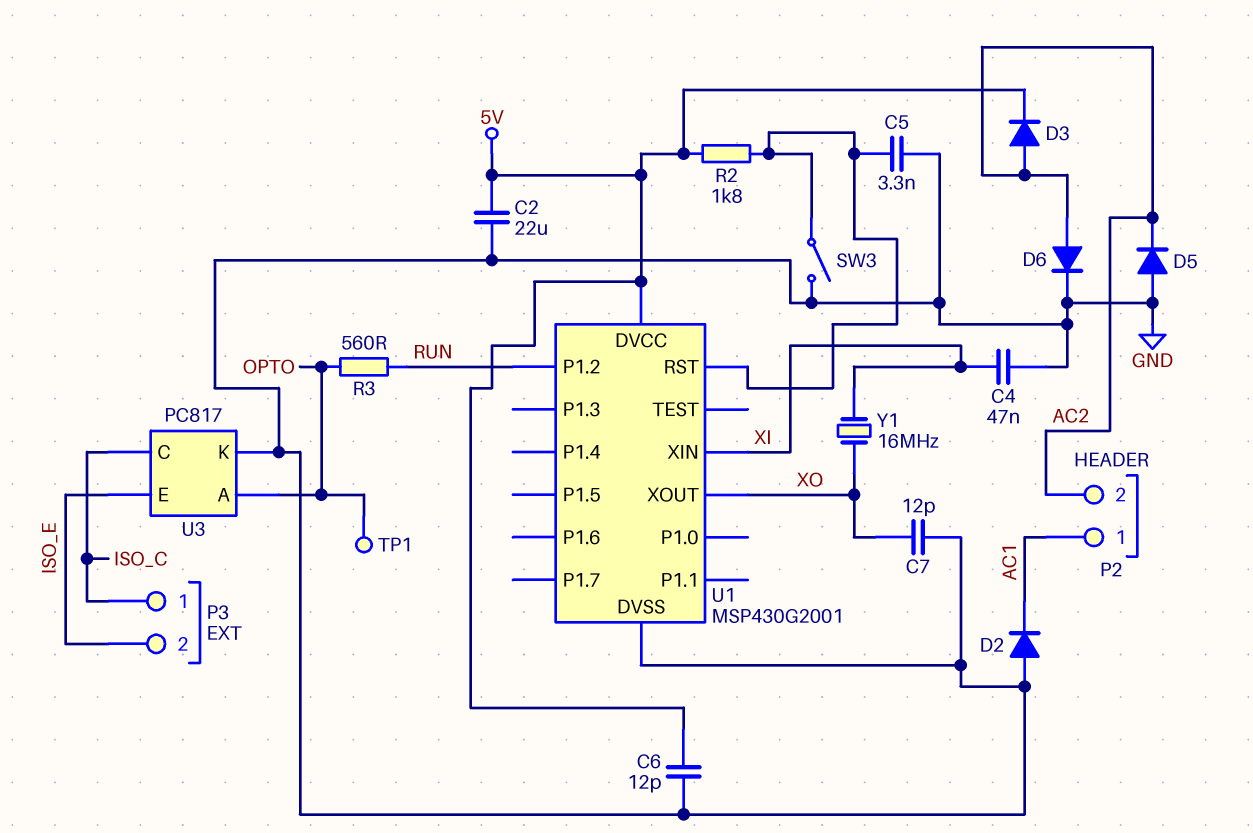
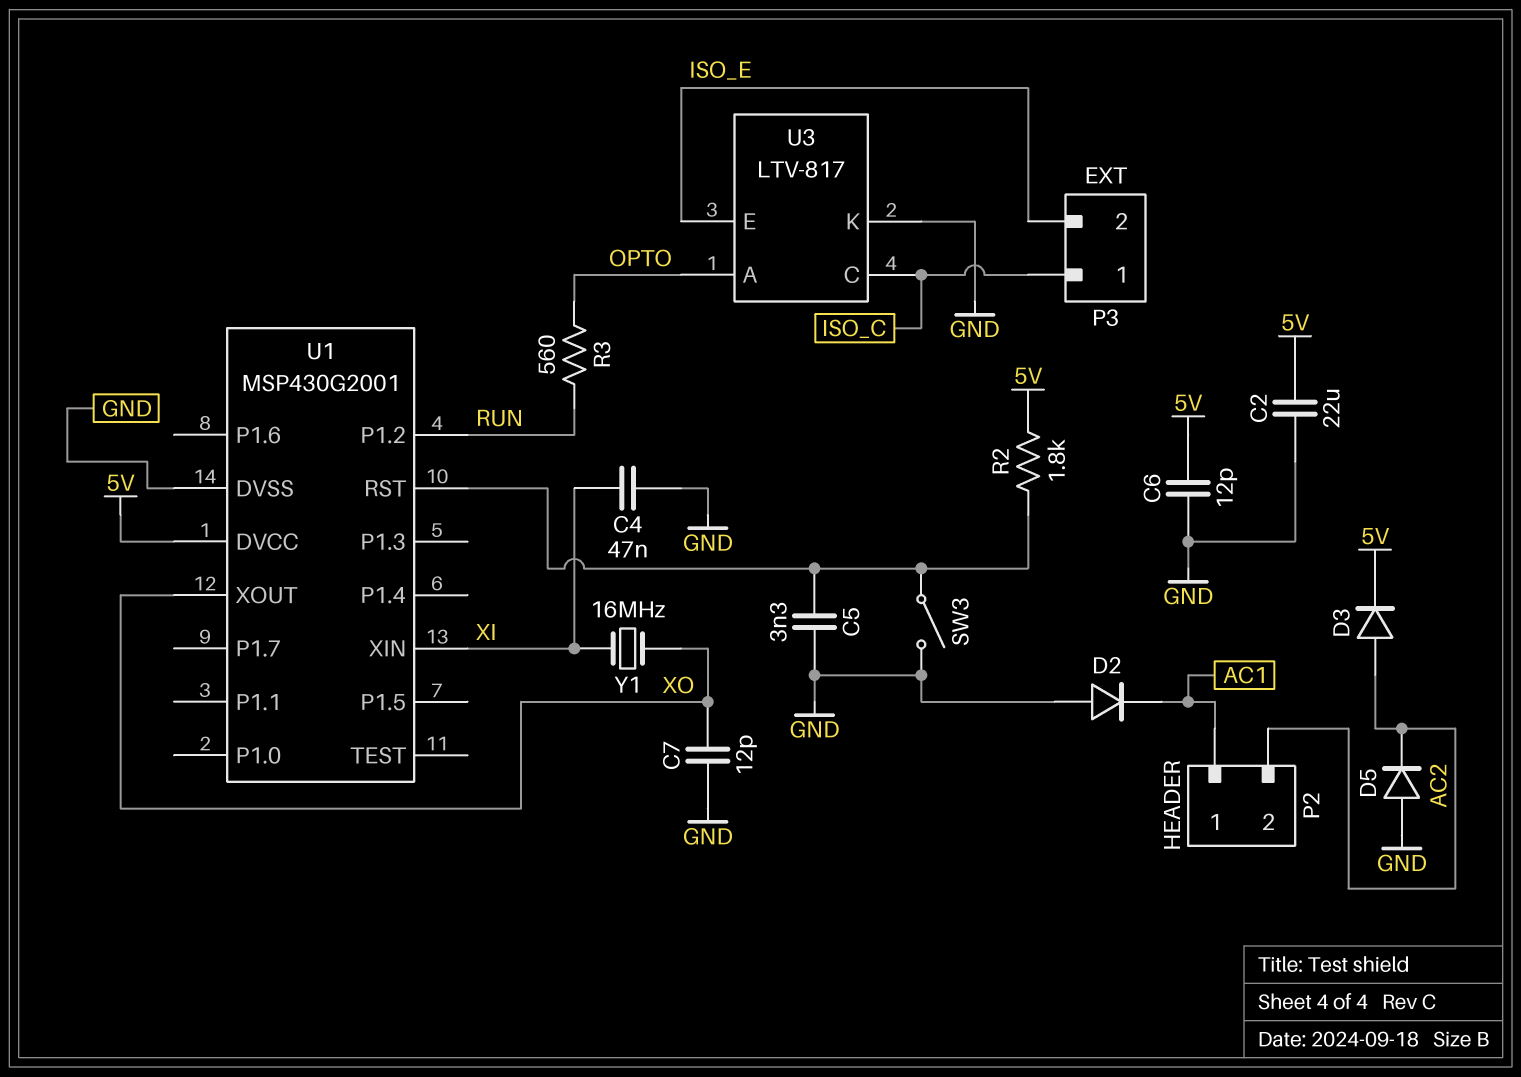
D6: diode (A AC2, K GND) -> none
TP1: test point (OPTO) -> none
U3: PC817 -> LTV-817

